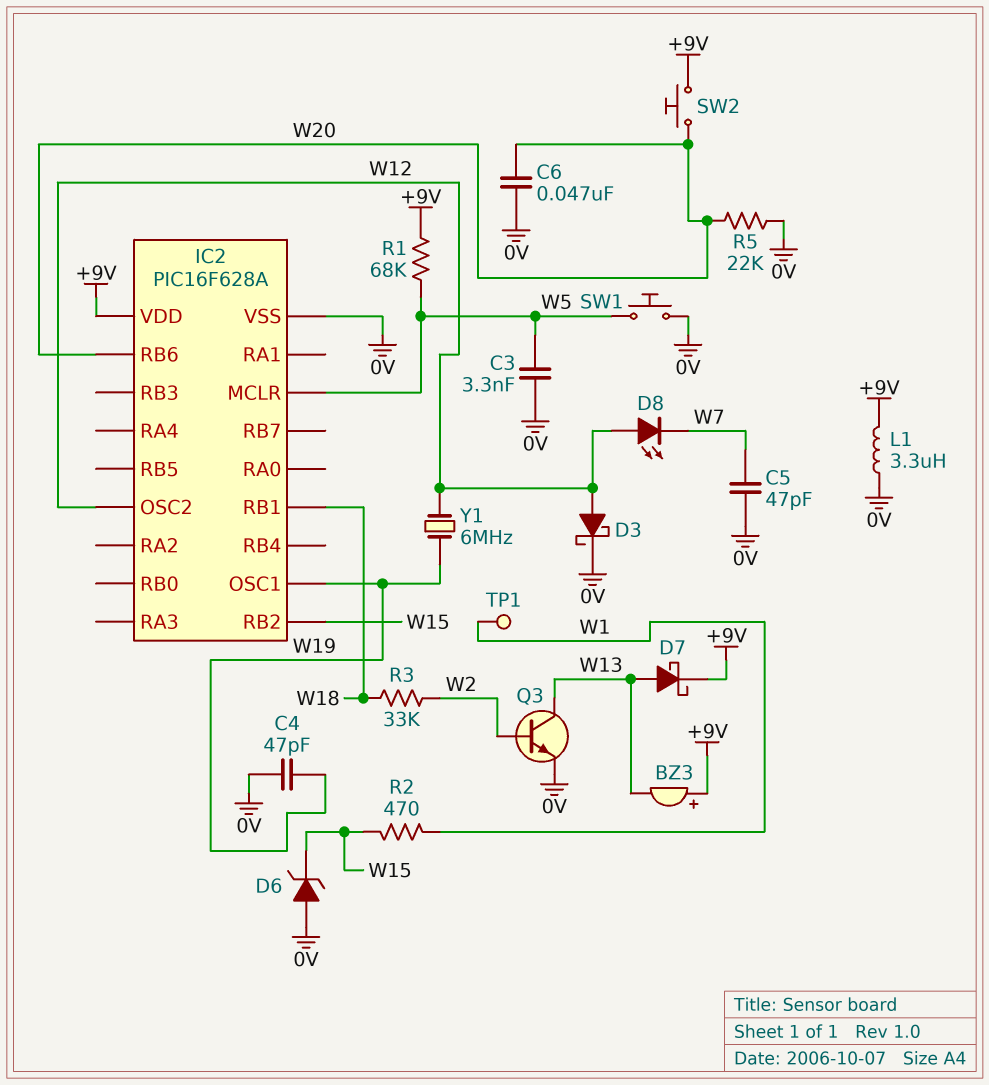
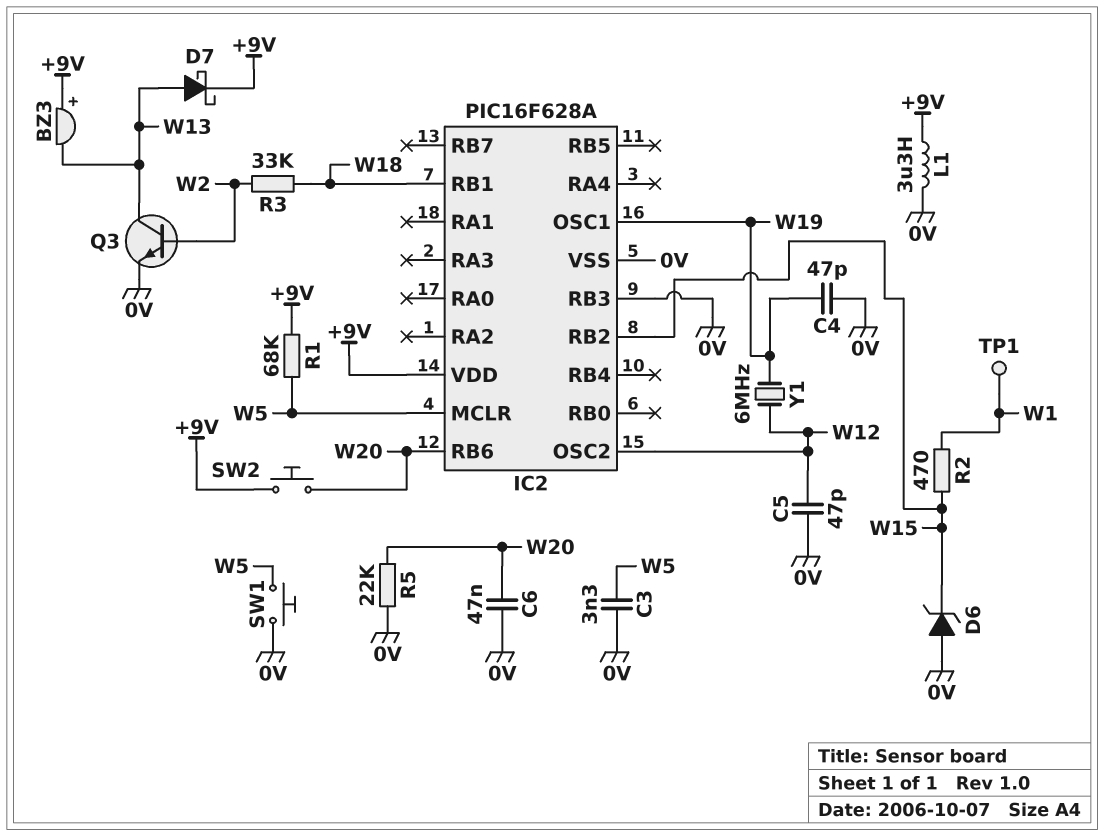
C5: 47pF (0V, W7) -> 47pF (0V, W12)
D3: schottky (A W12, K 0V) -> none
D8: LED (A W12, K W7) -> none
IC2 pin RB3: none -> 0V

